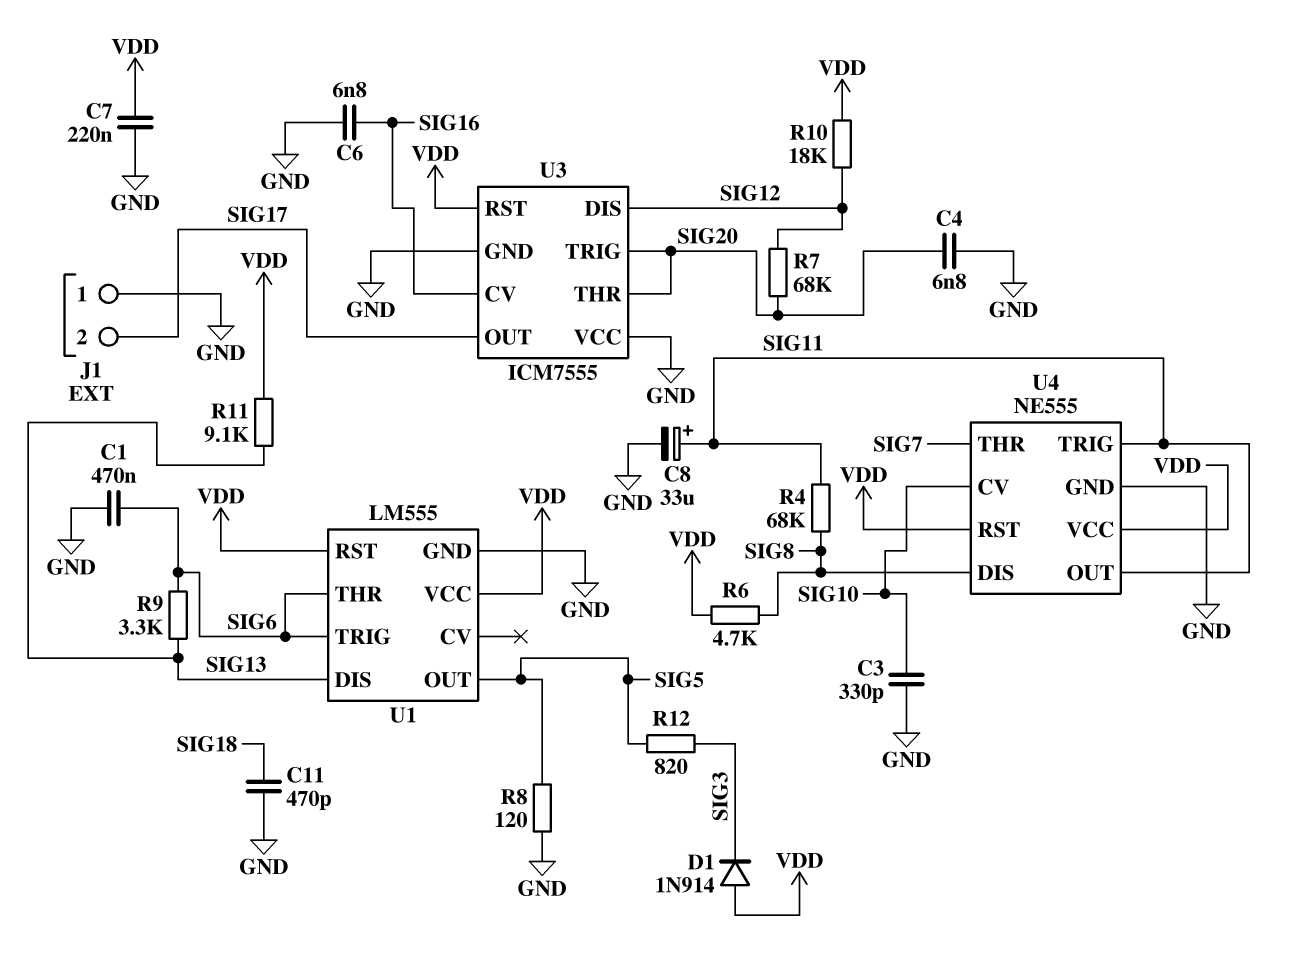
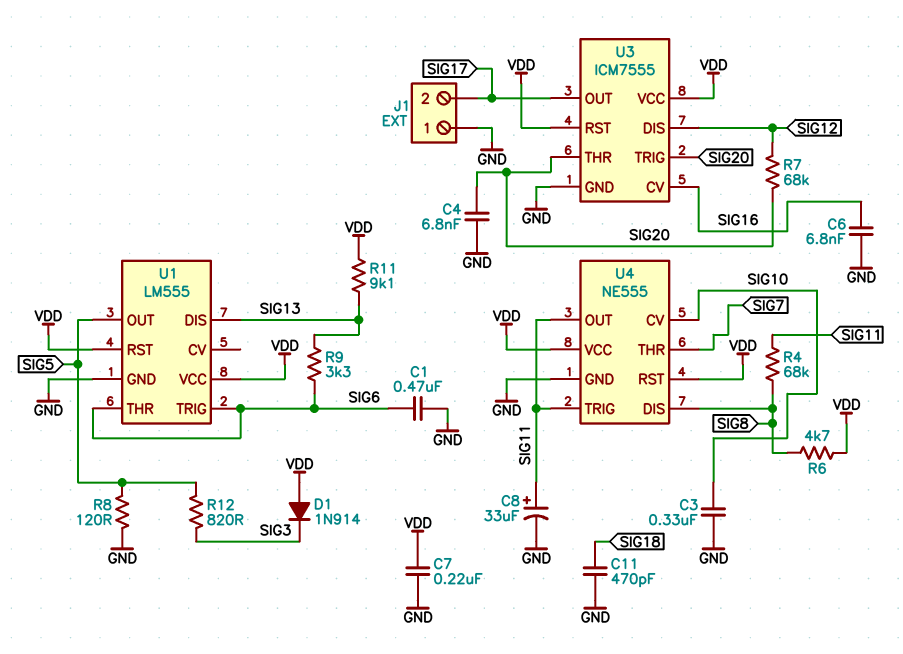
C3: 330pF (GND, SIG10) -> 330nF (GND, SIG10)
R10: 18k (SIG12, VDD) -> none
U3 pin VCC: GND -> VDD

